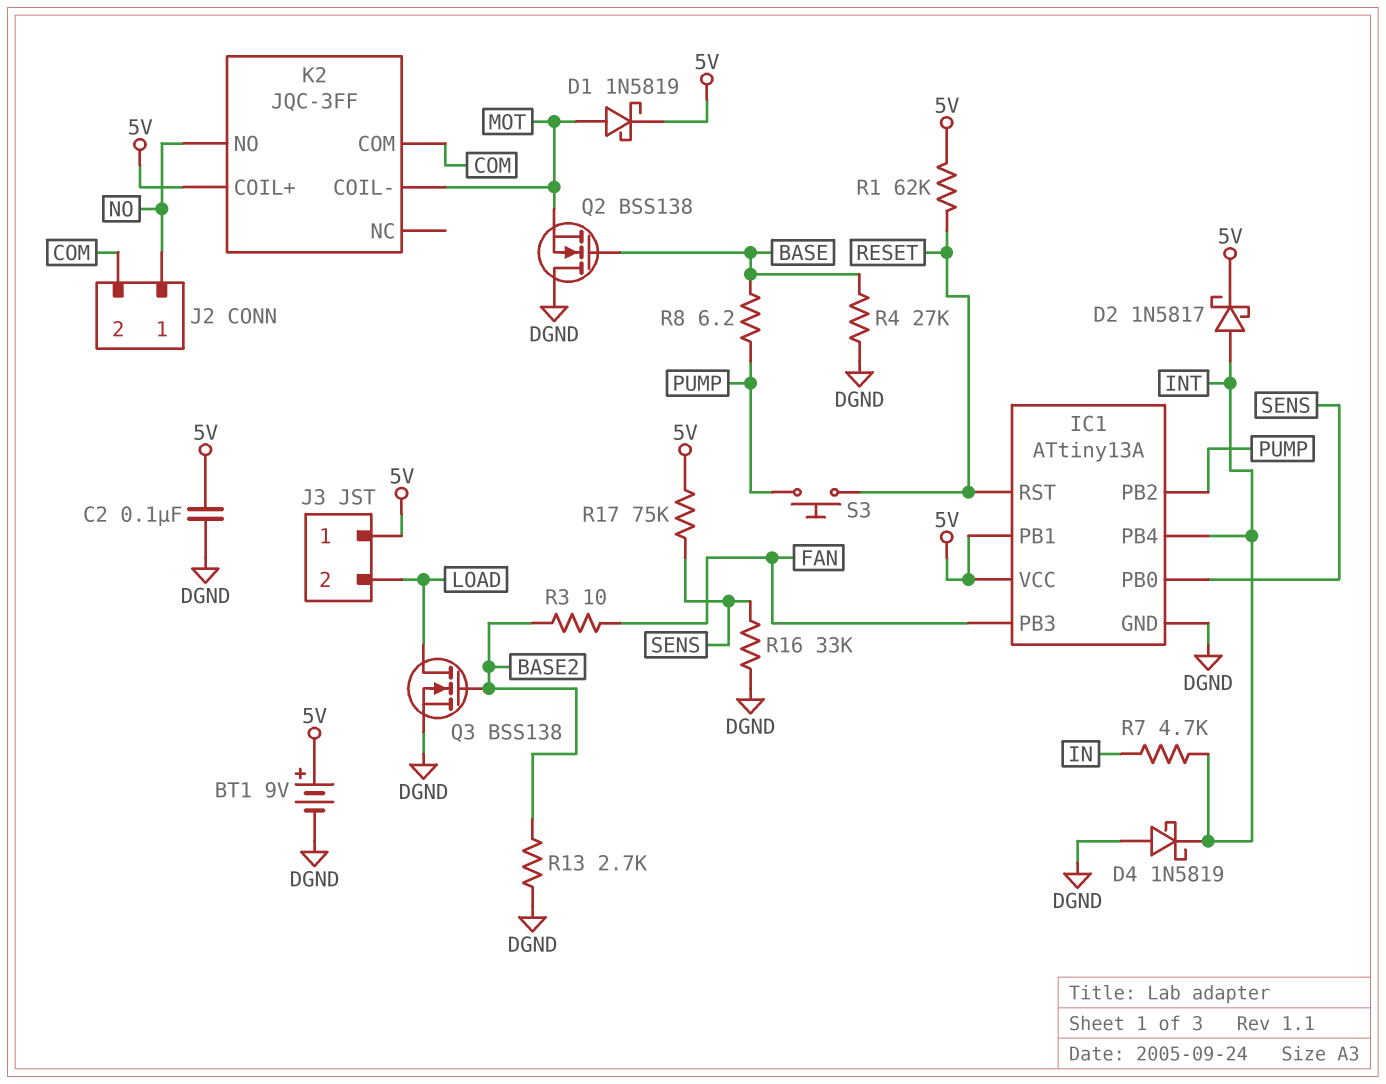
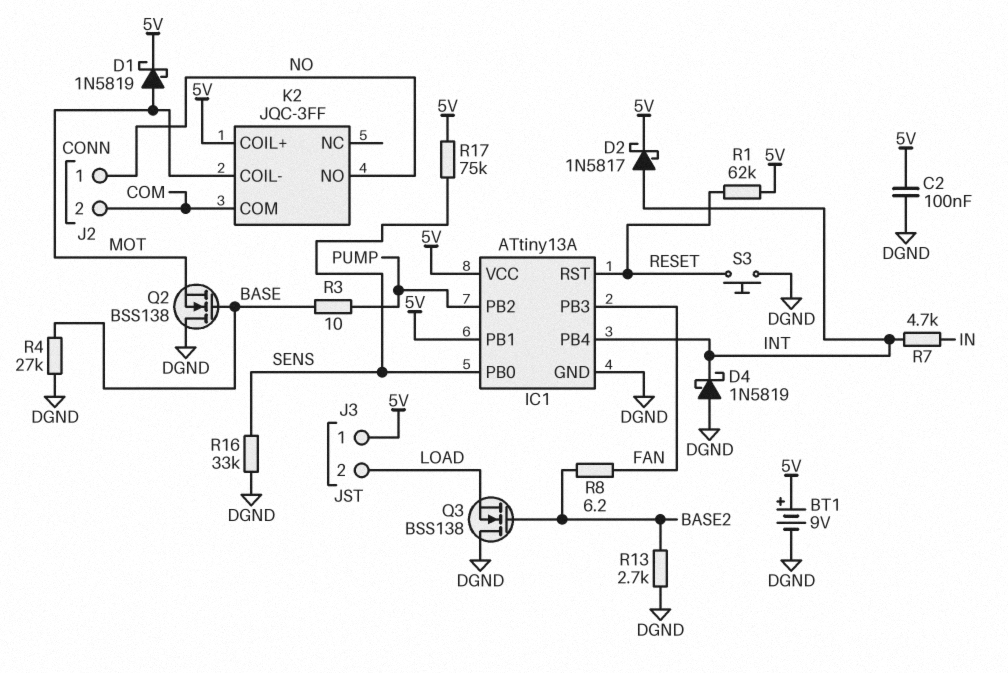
Q3: NMOS BSS138 (G BASE2, D LOAD, S DGND) -> NMOS BSS138 (G BASE2, D DGND, S LOAD)
R3: 10 (BASE2, FAN) -> 10 (BASE, PUMP)
R8: 6.2 (BASE, PUMP) -> 6.2 (BASE2, FAN)
S3: button (PUMP, RESET) -> button (DGND, RESET)

